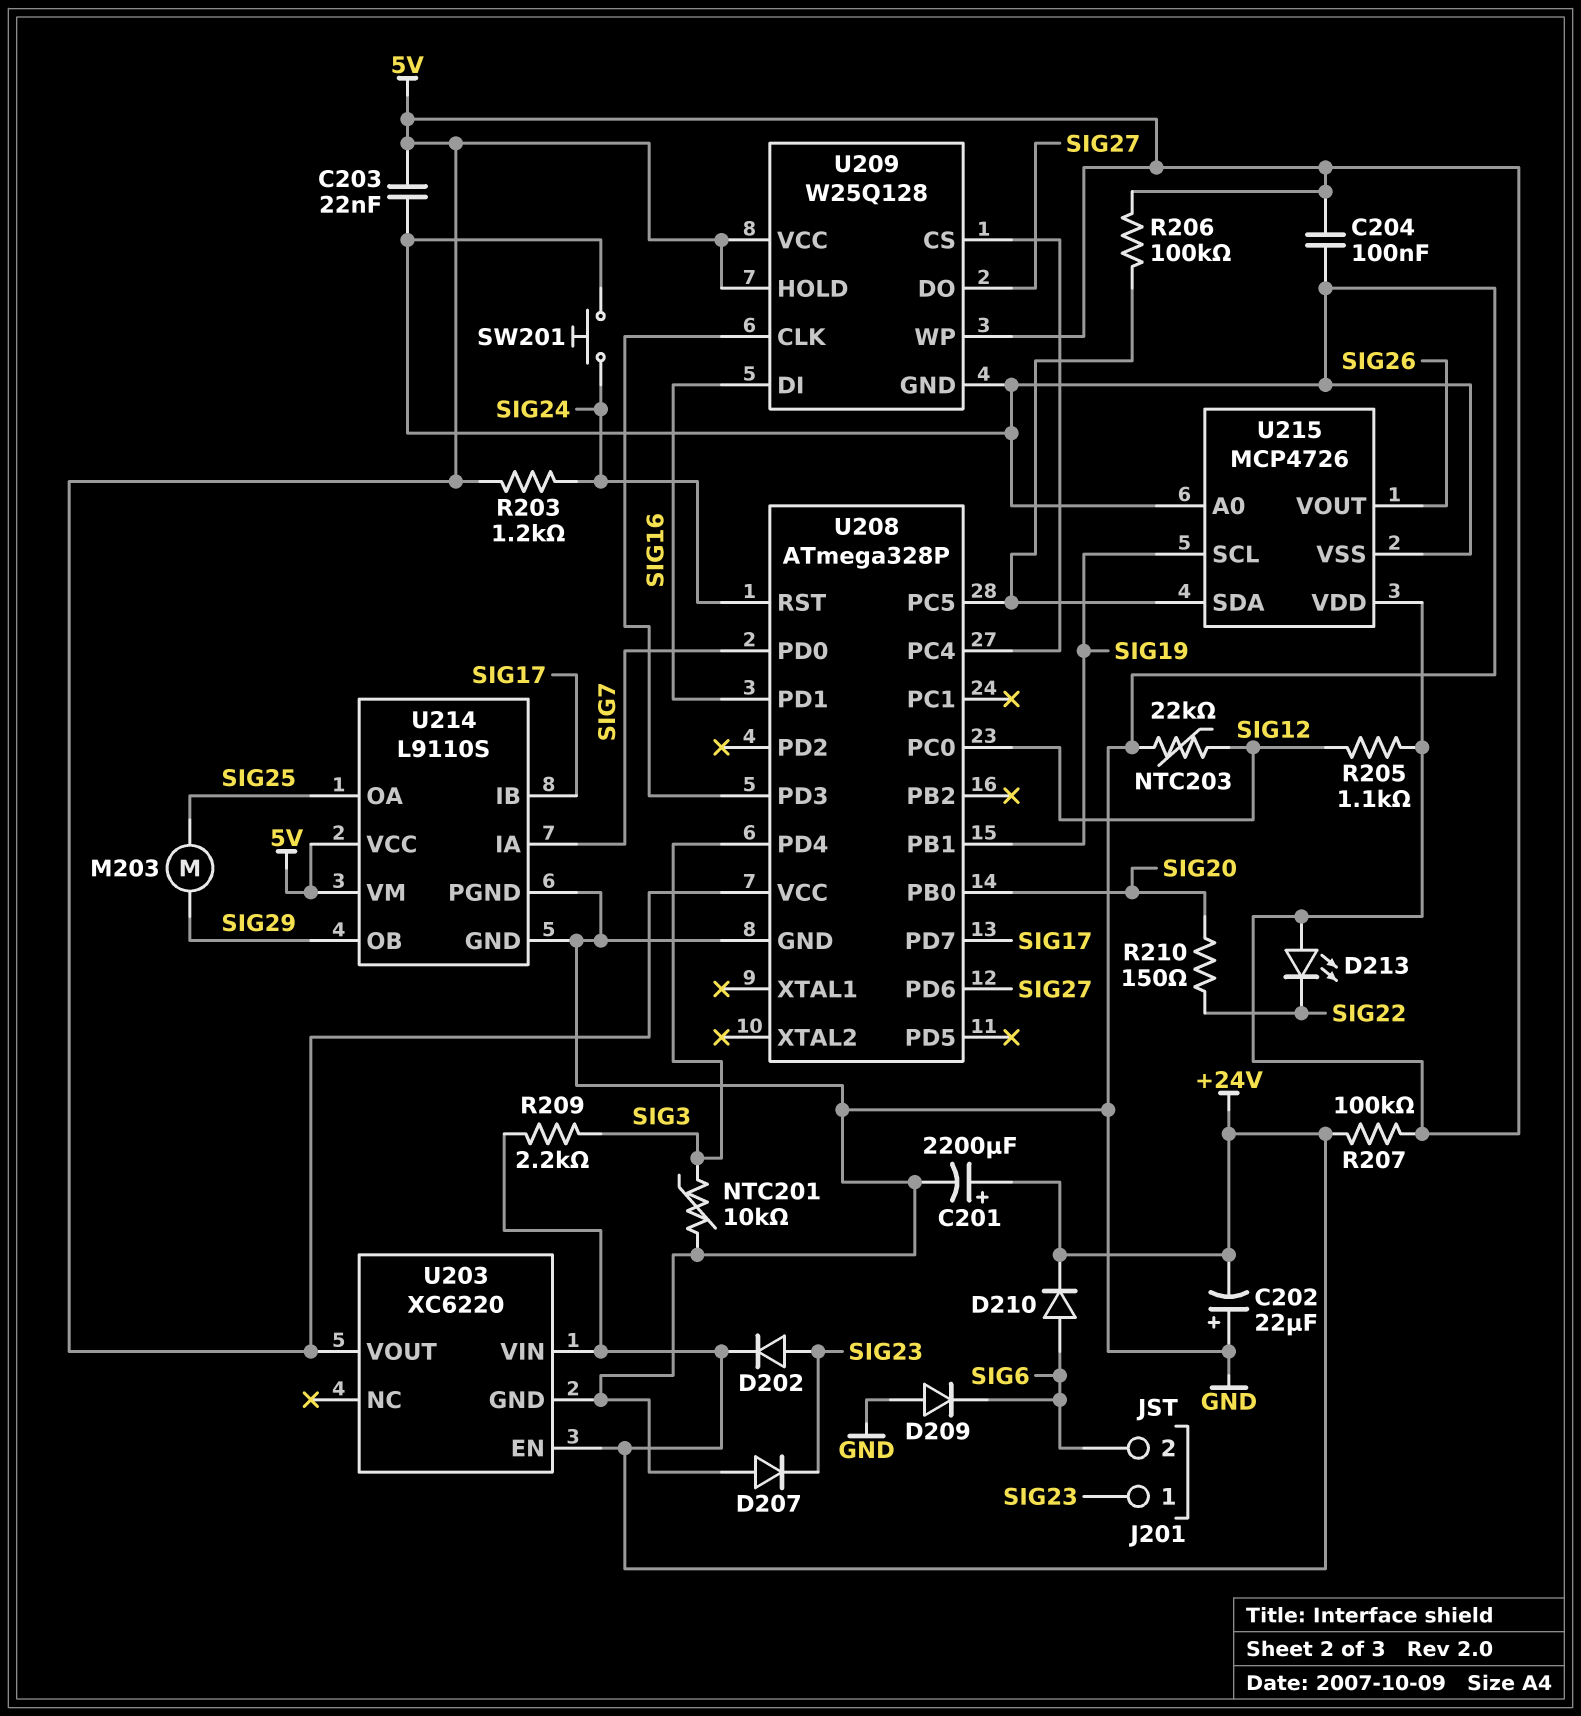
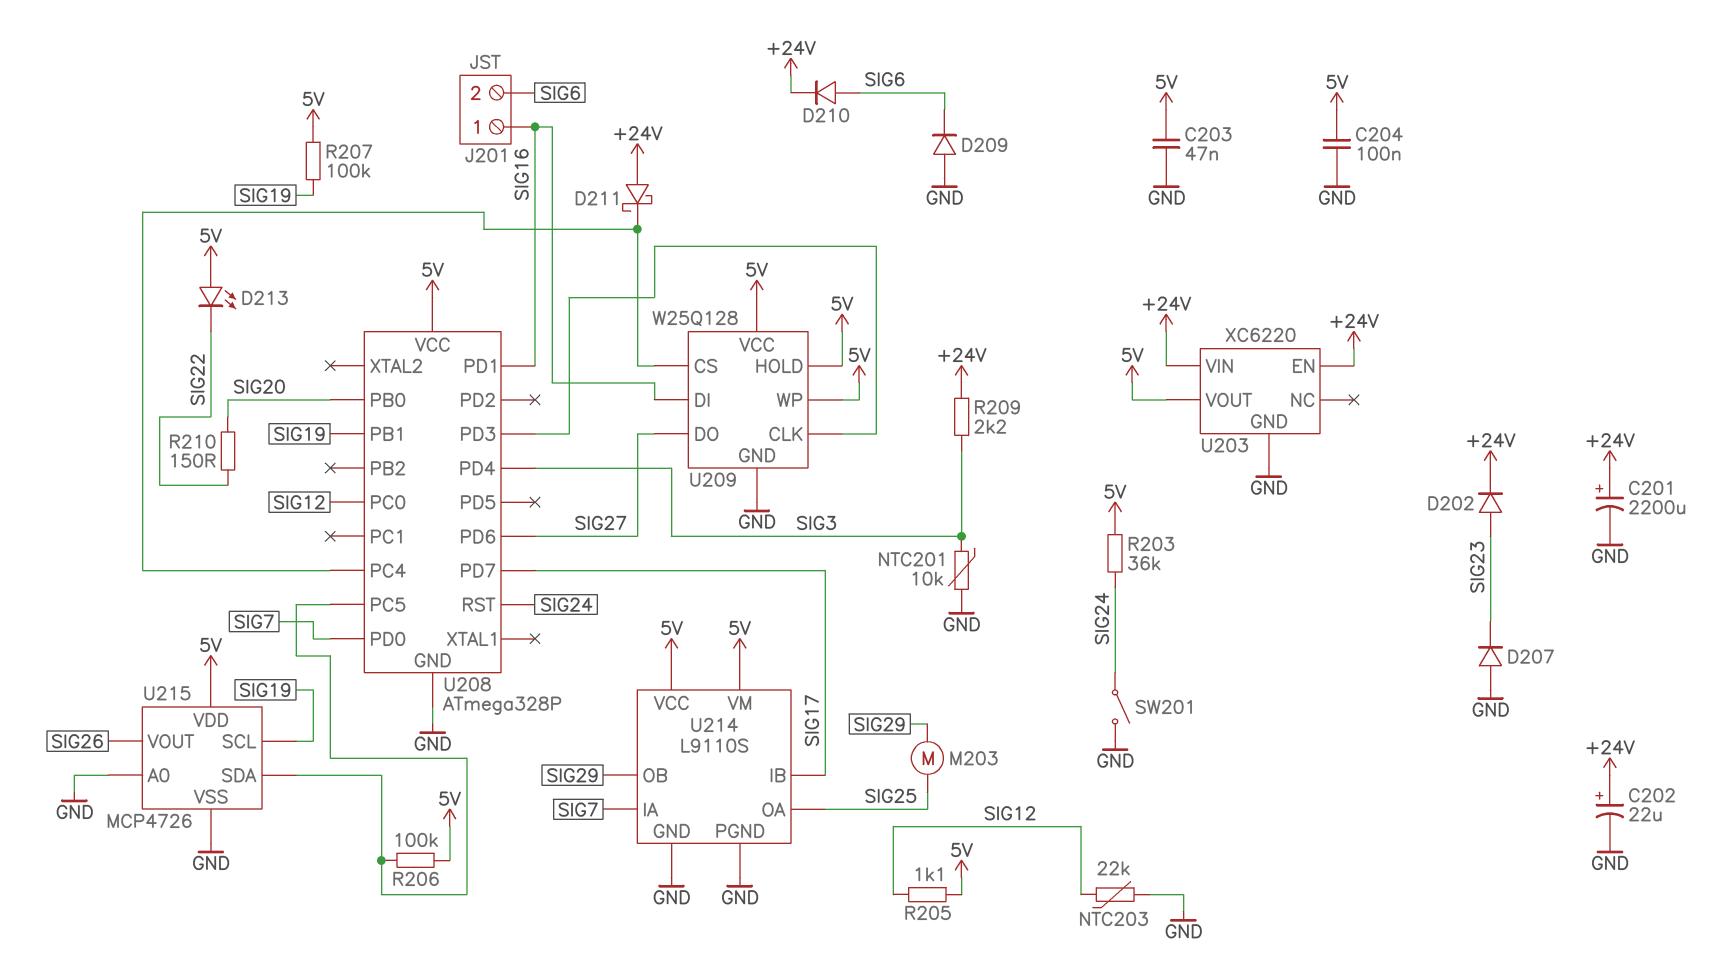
C202: 22uF (plus GND, minus +24V) -> 22uF (plus +24V, minus GND)
C203: 22nF (5V, GND) -> 47nF (5V, GND)
D211: none -> schottky (A +24V, K U208/PC4)
J201 pin 1: SIG23 -> SIG16
R203: 1.2k (5V, SIG24) -> 36k (5V, SIG24)
R207: 100k (+24V, 5V) -> 100k (5V, SIG19)
SW201: button (GND, SIG24) -> switch (GND, SIG24)

